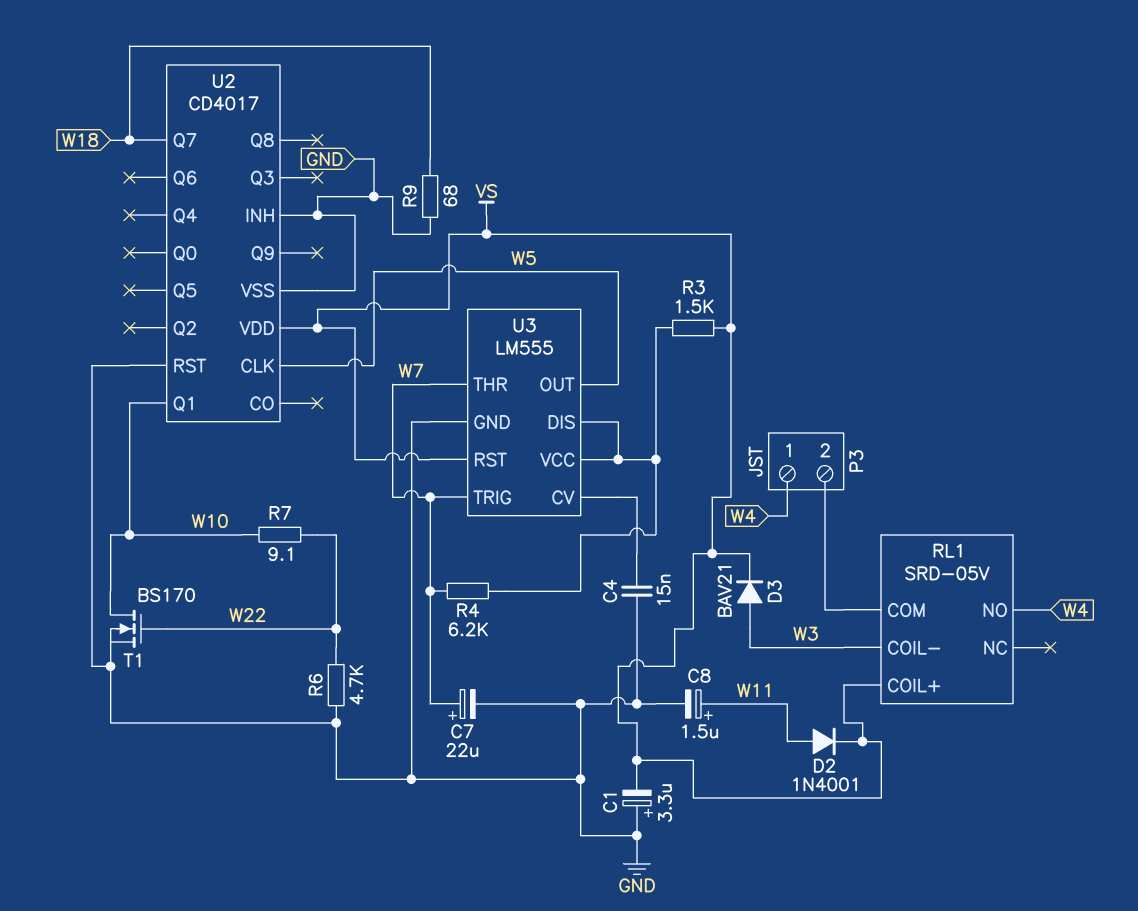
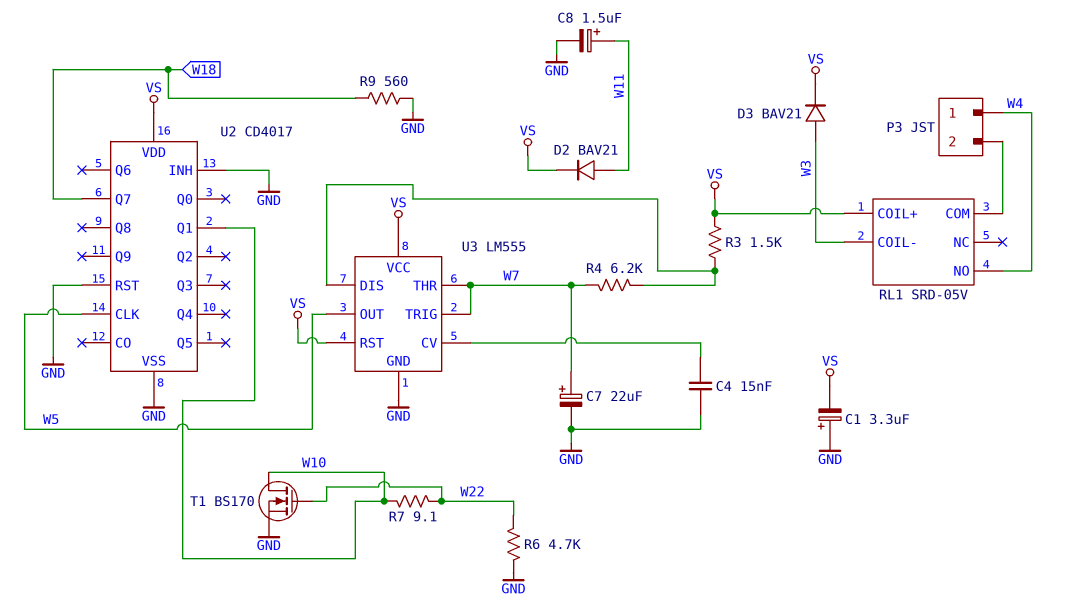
D2: diode 1N4001 (A W11, K VS) -> diode BAV21 (A W11, K VS)
R9: 68 (GND, W18) -> 560 (GND, W18)
U3 pin VCC: U3/DIS -> VS

